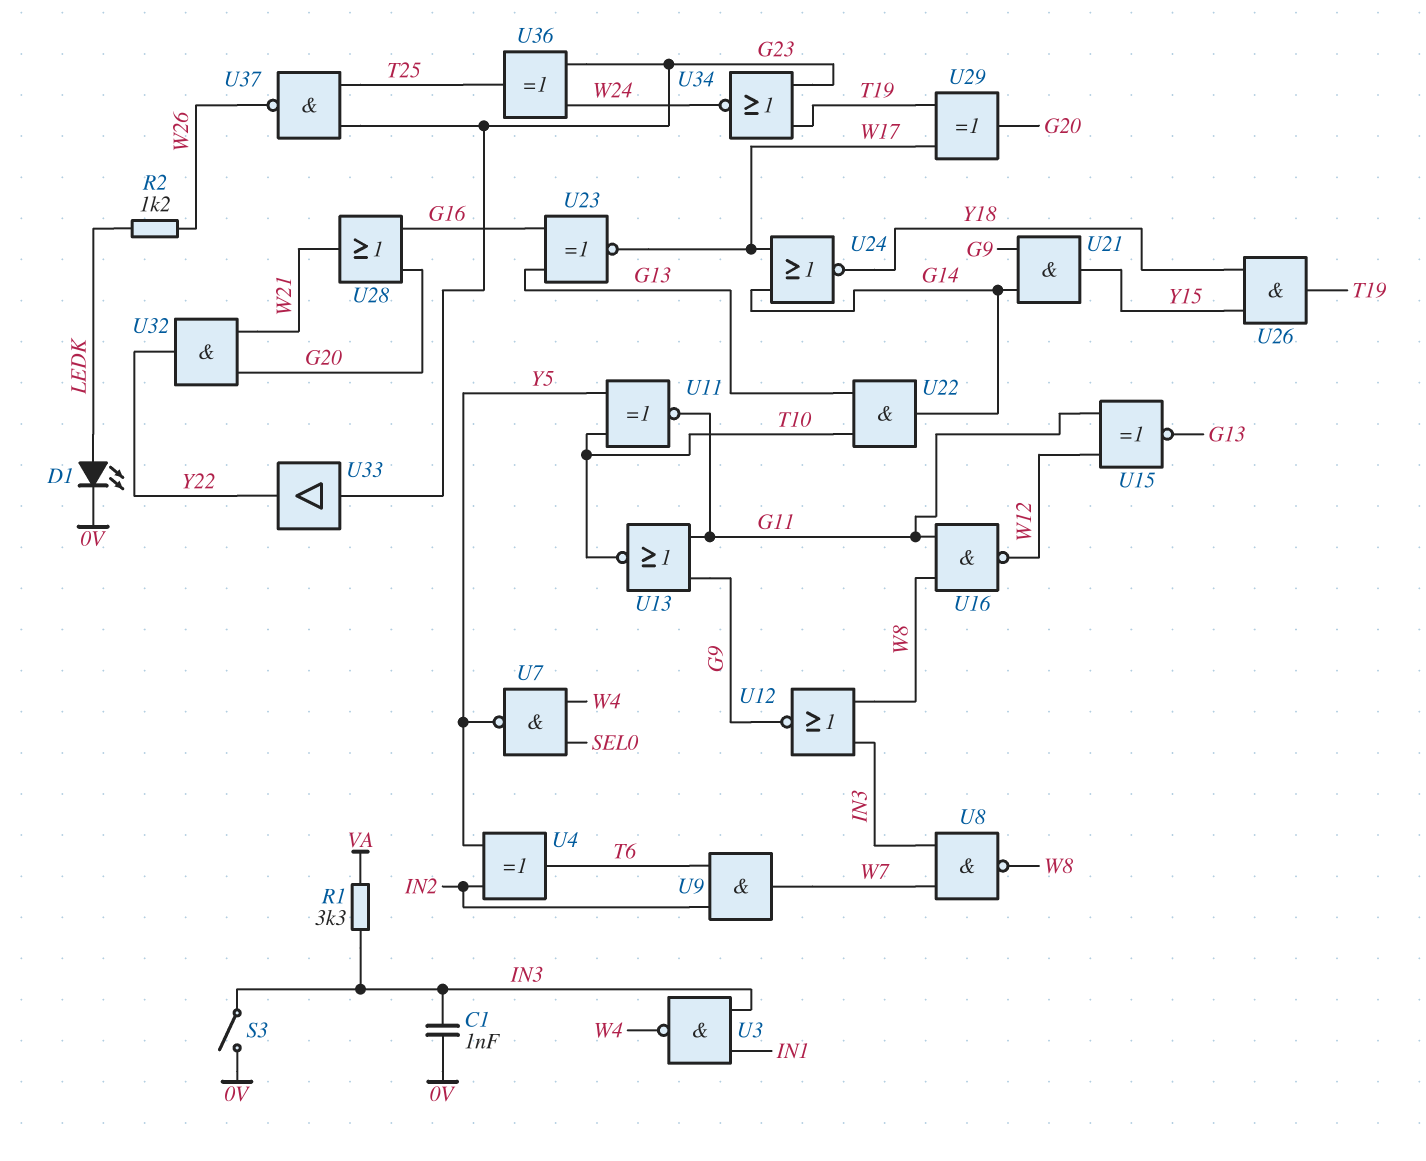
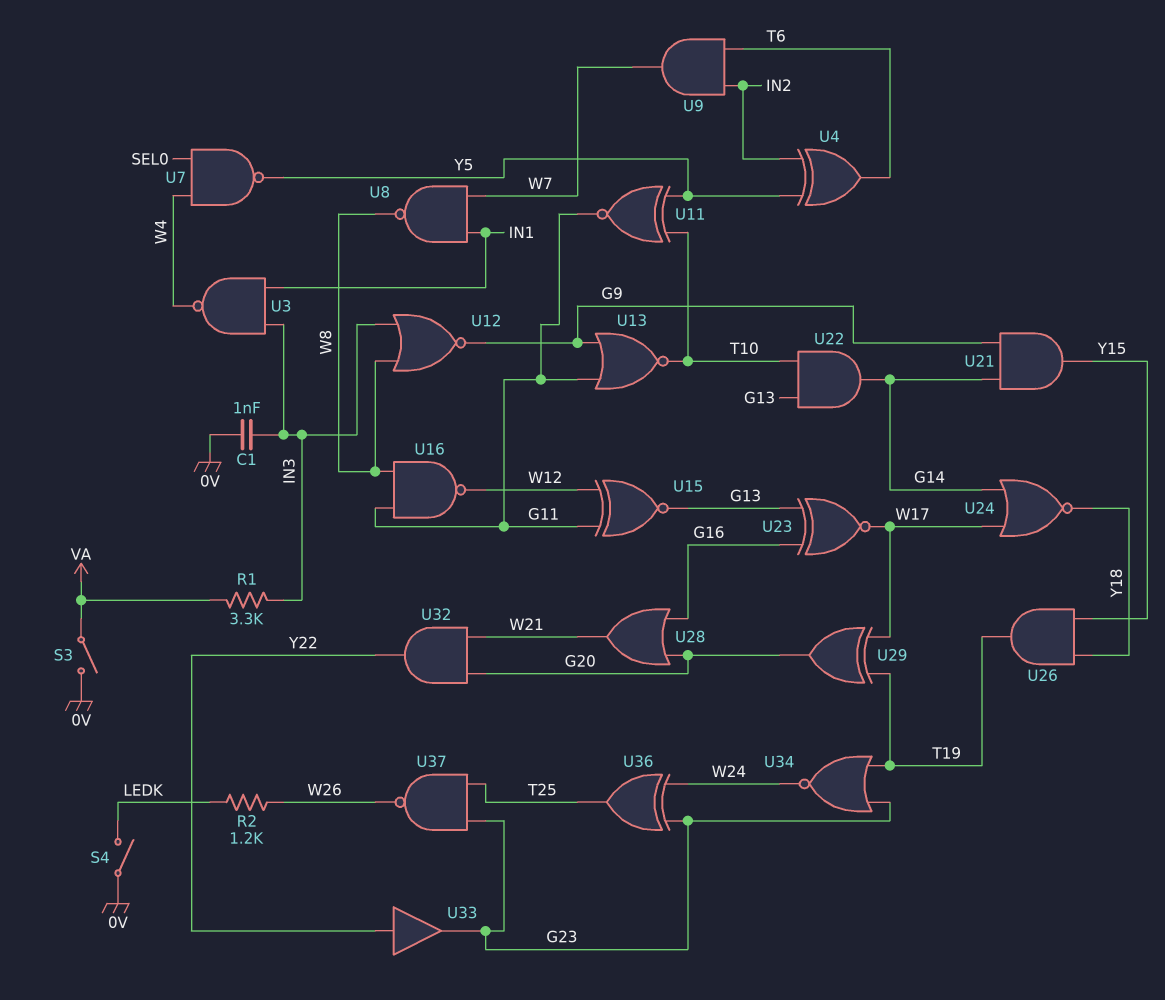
D1: LED (A LEDK, K 0V) -> none
S3: switch (0V, IN3) -> switch (0V, VA)
S4: none -> switch (0V, LEDK)
U8: NAND (in IN3, in W7, out W8) -> NAND (in IN1, in W7, out W8)
U33: buffer (in G23, out Y22) -> buffer (in Y22, out G23)

